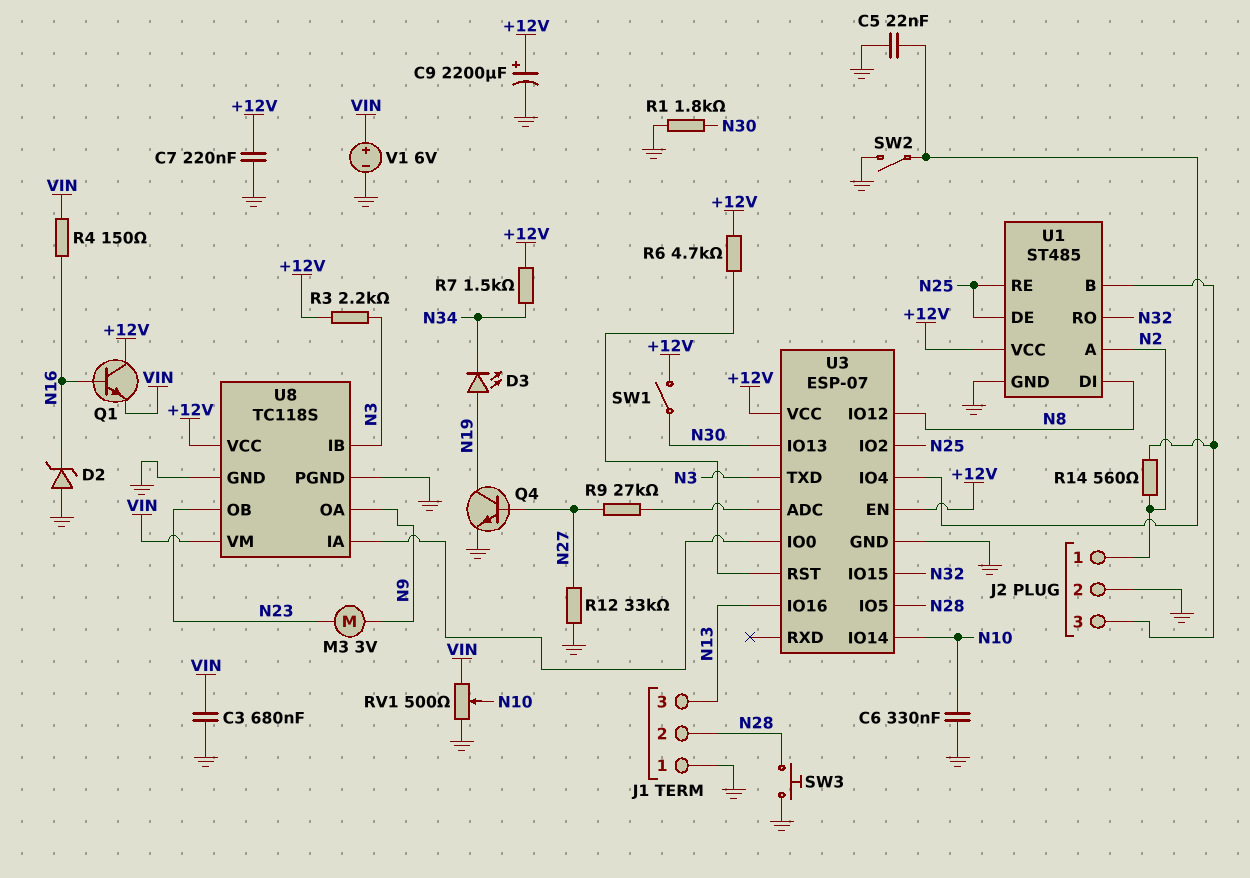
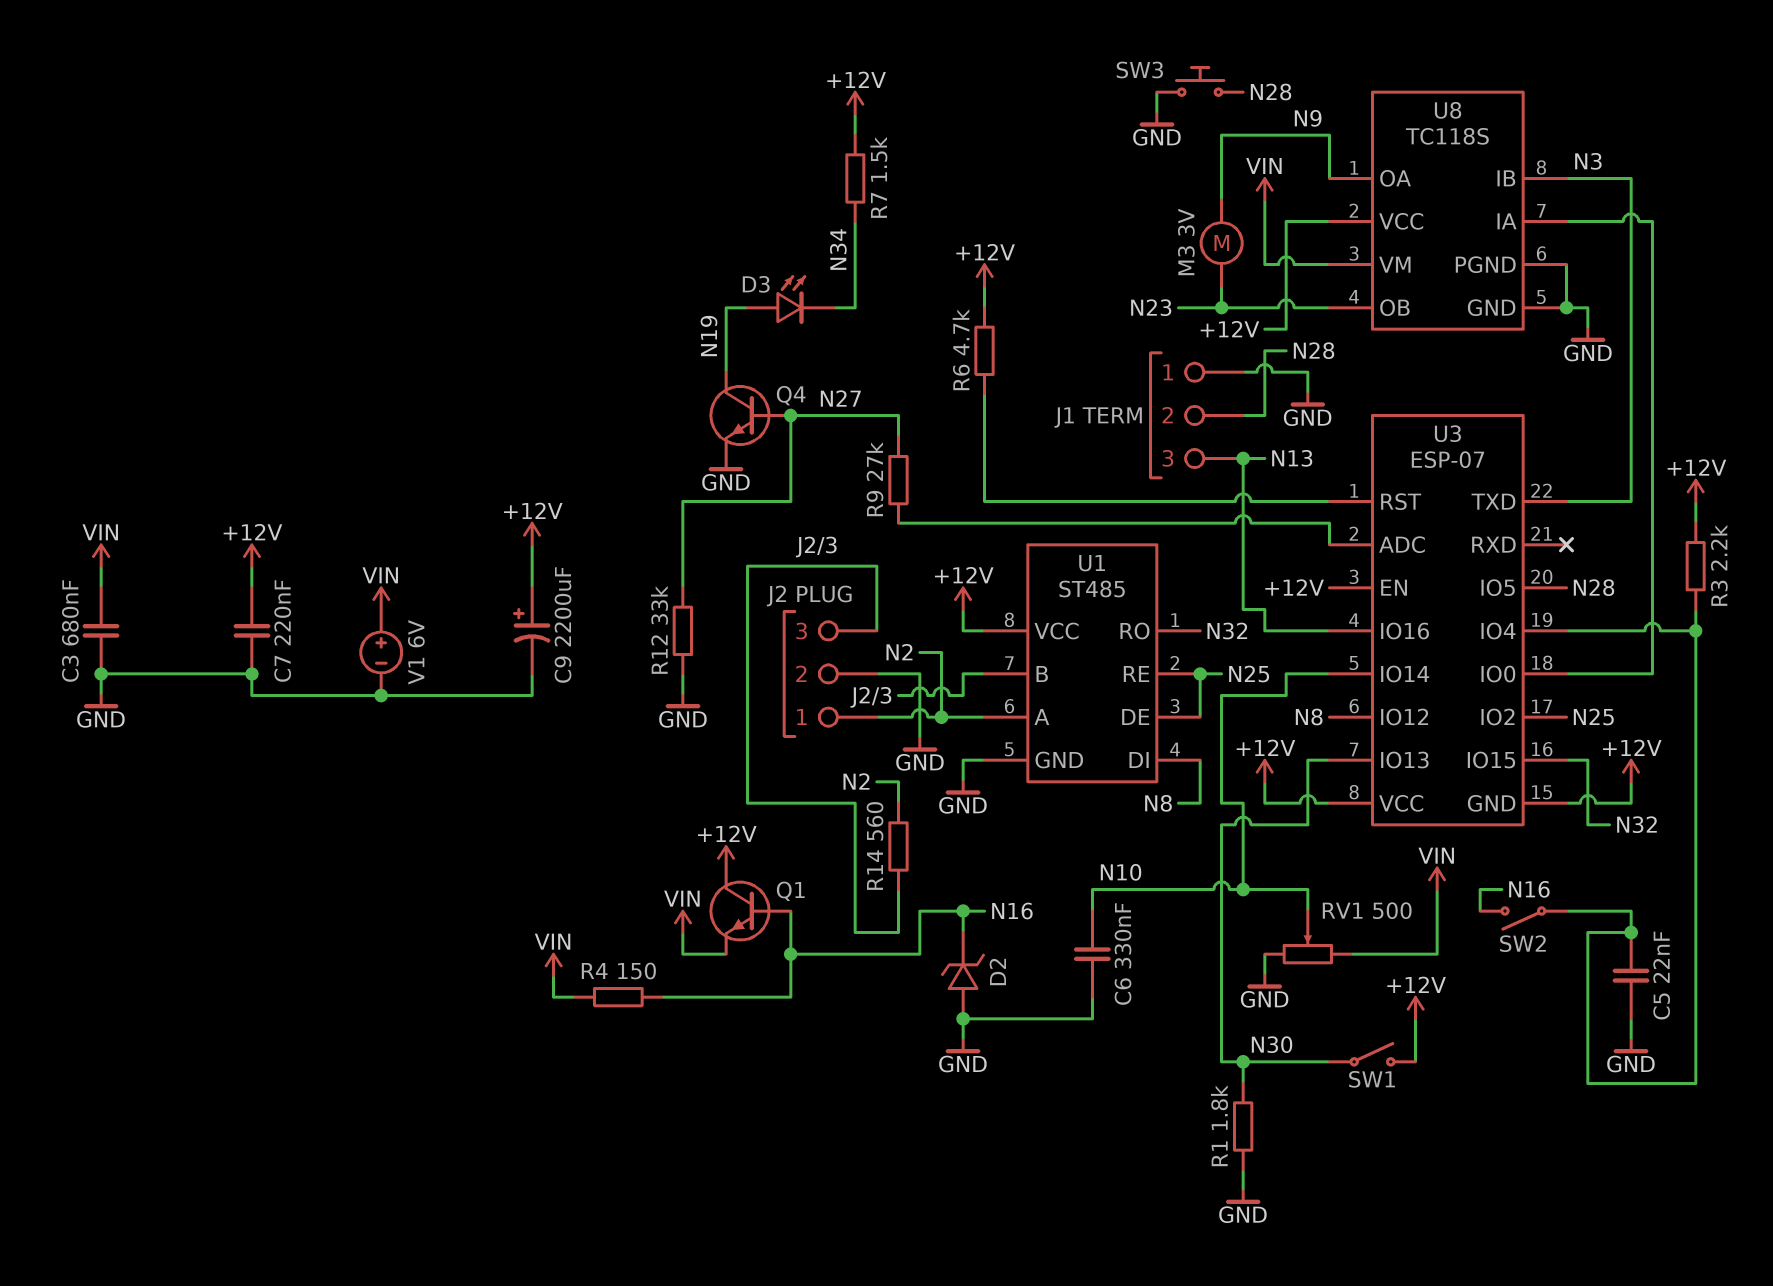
R3: 2.2k (+12V, N3) -> 2.2k (+12V, U3/IO4)
SW2: switch (GND, U3/IO4) -> switch (N16, U3/IO4)
U3 pin GND: GND -> +12V

